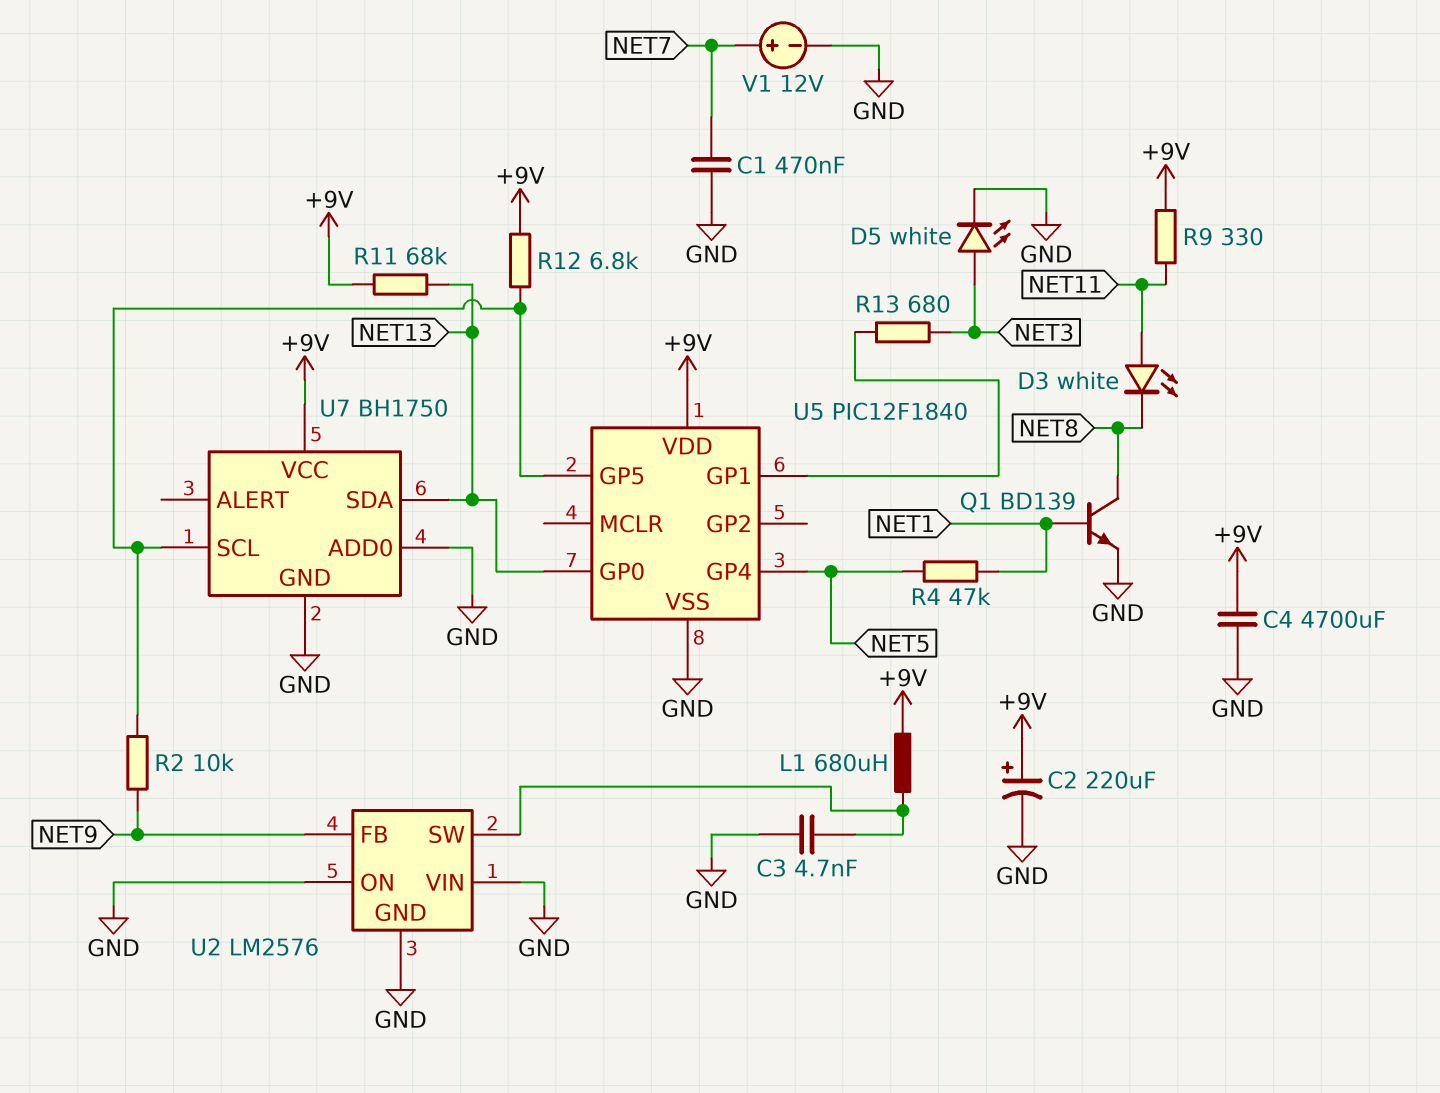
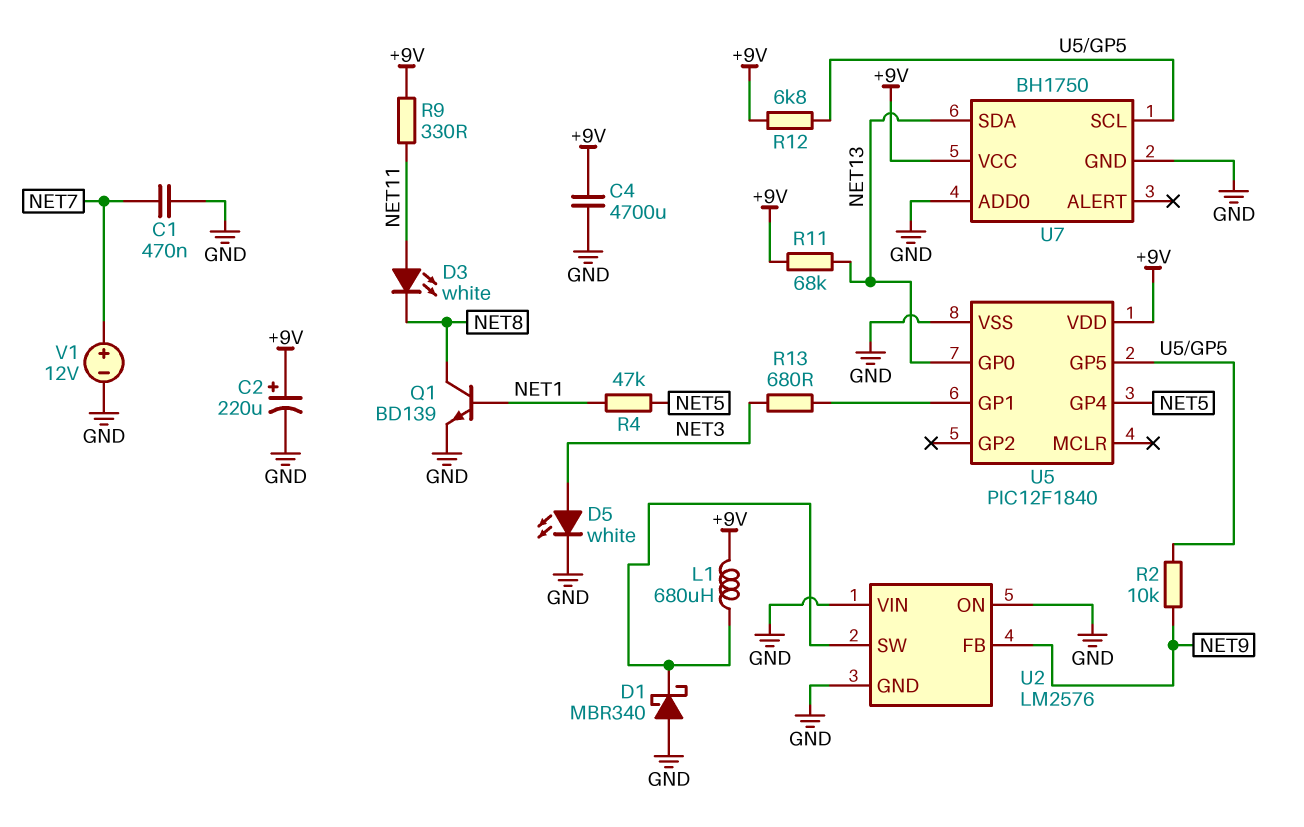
C3: 4.7nF (GND, U2/SW) -> none
D1: none -> schottky MBR340 (A GND, K U2/SW)

